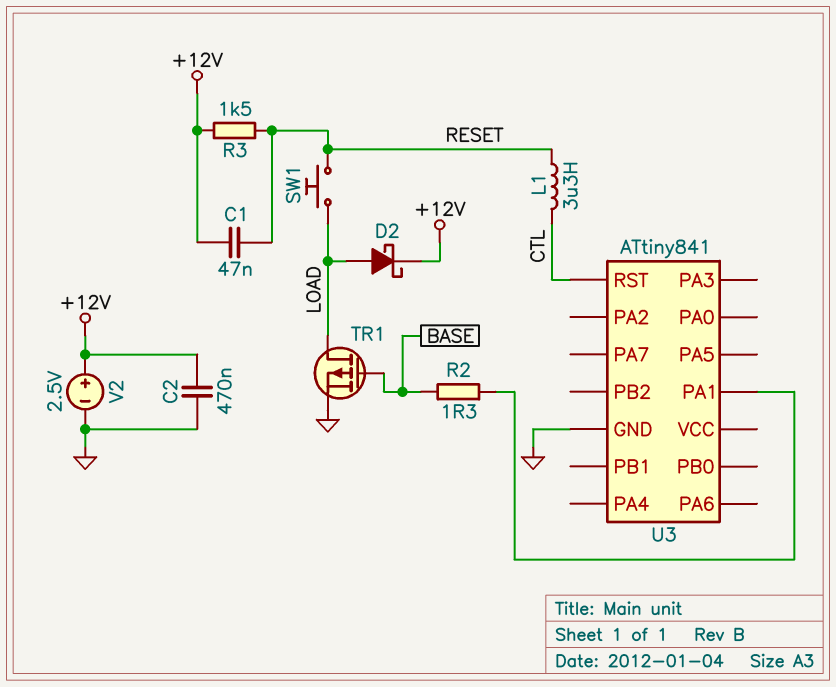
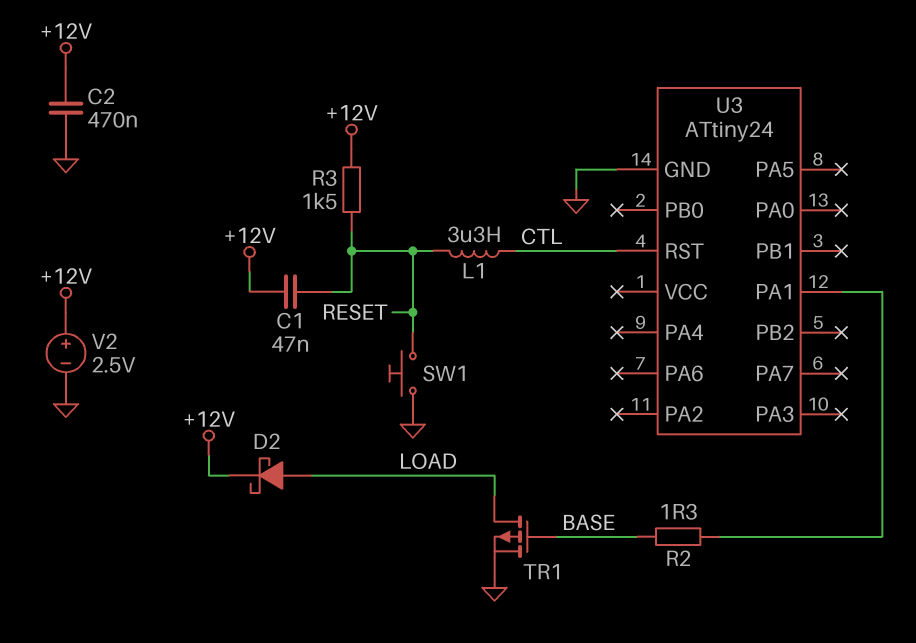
SW1: button (LOAD, RESET) -> button (GND, RESET)
U3: ATtiny841 -> ATtiny24

